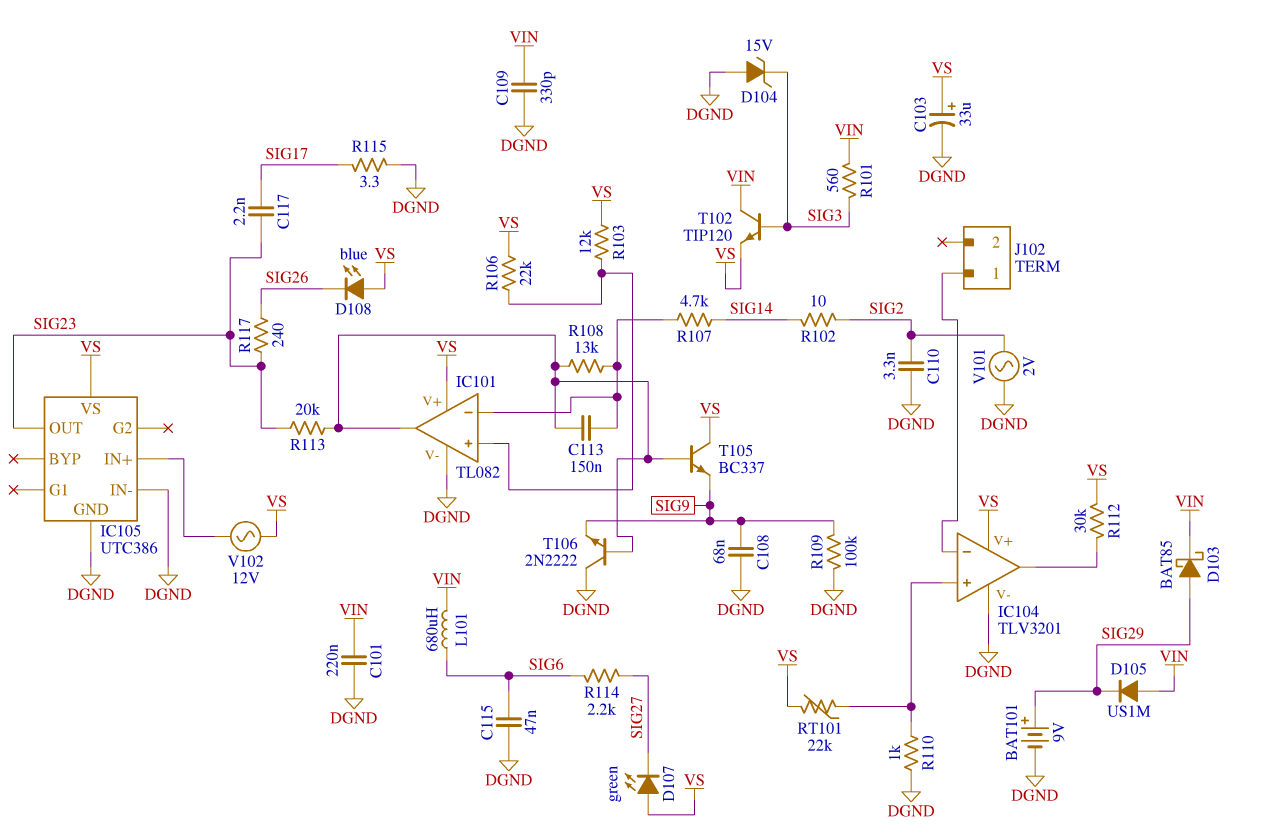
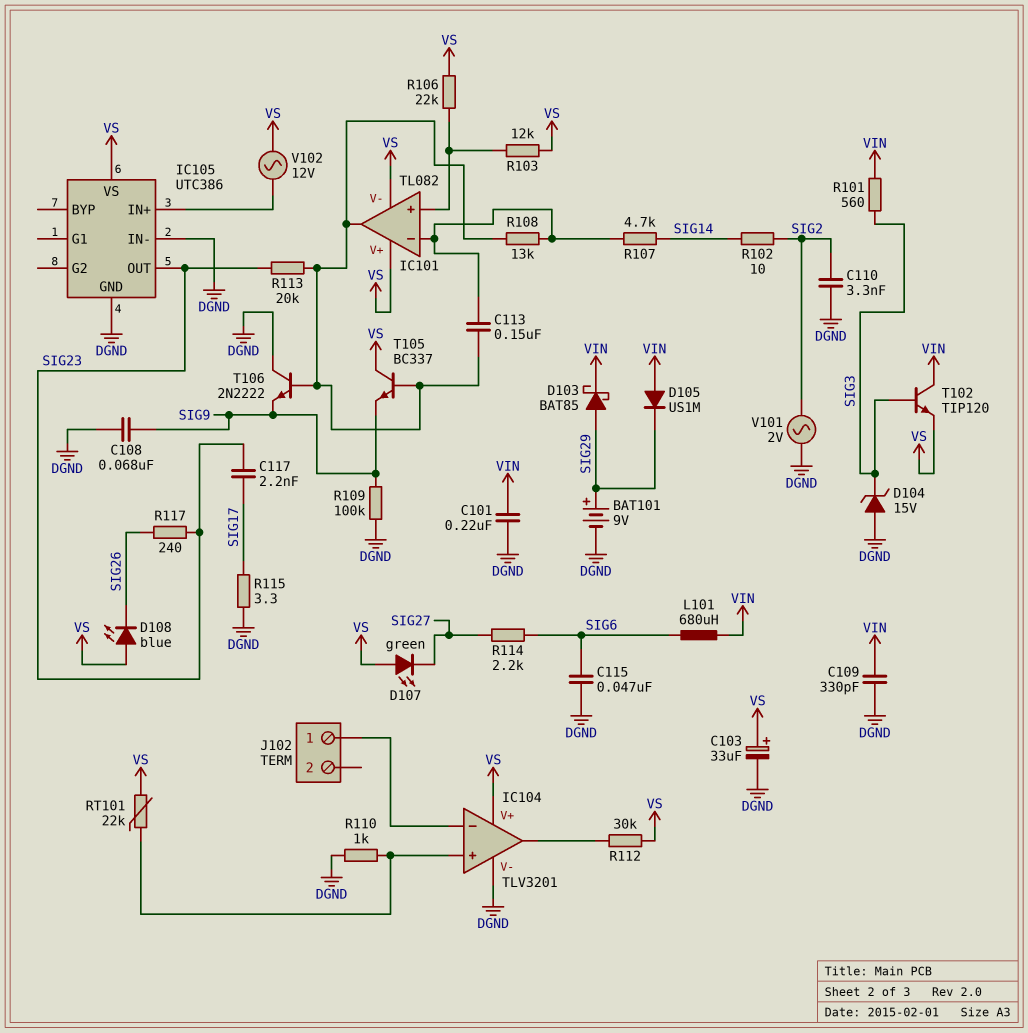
IC101 pin V-: DGND -> VS

